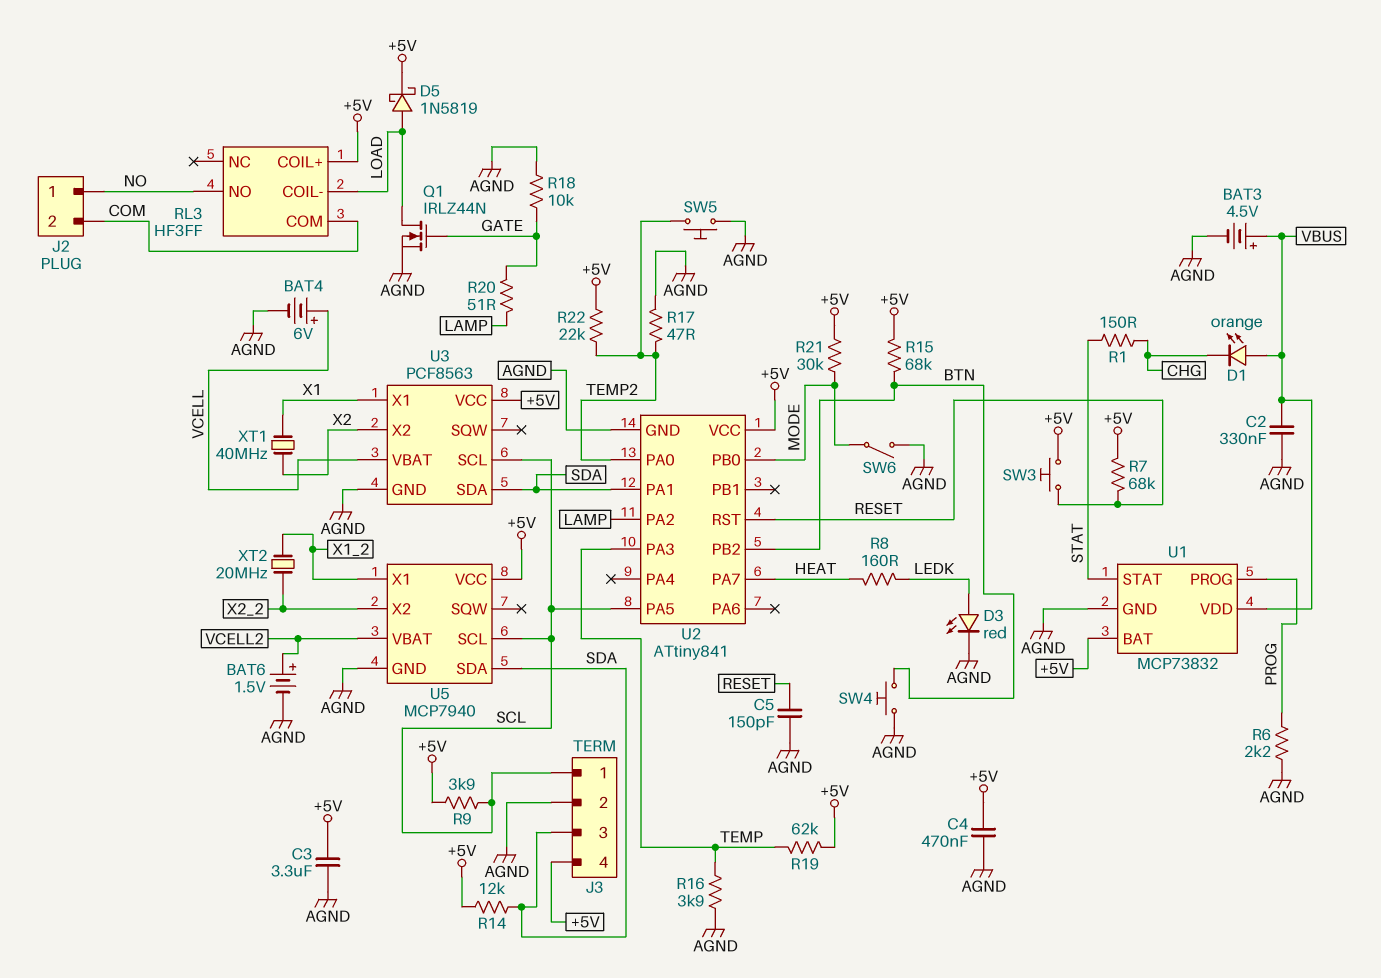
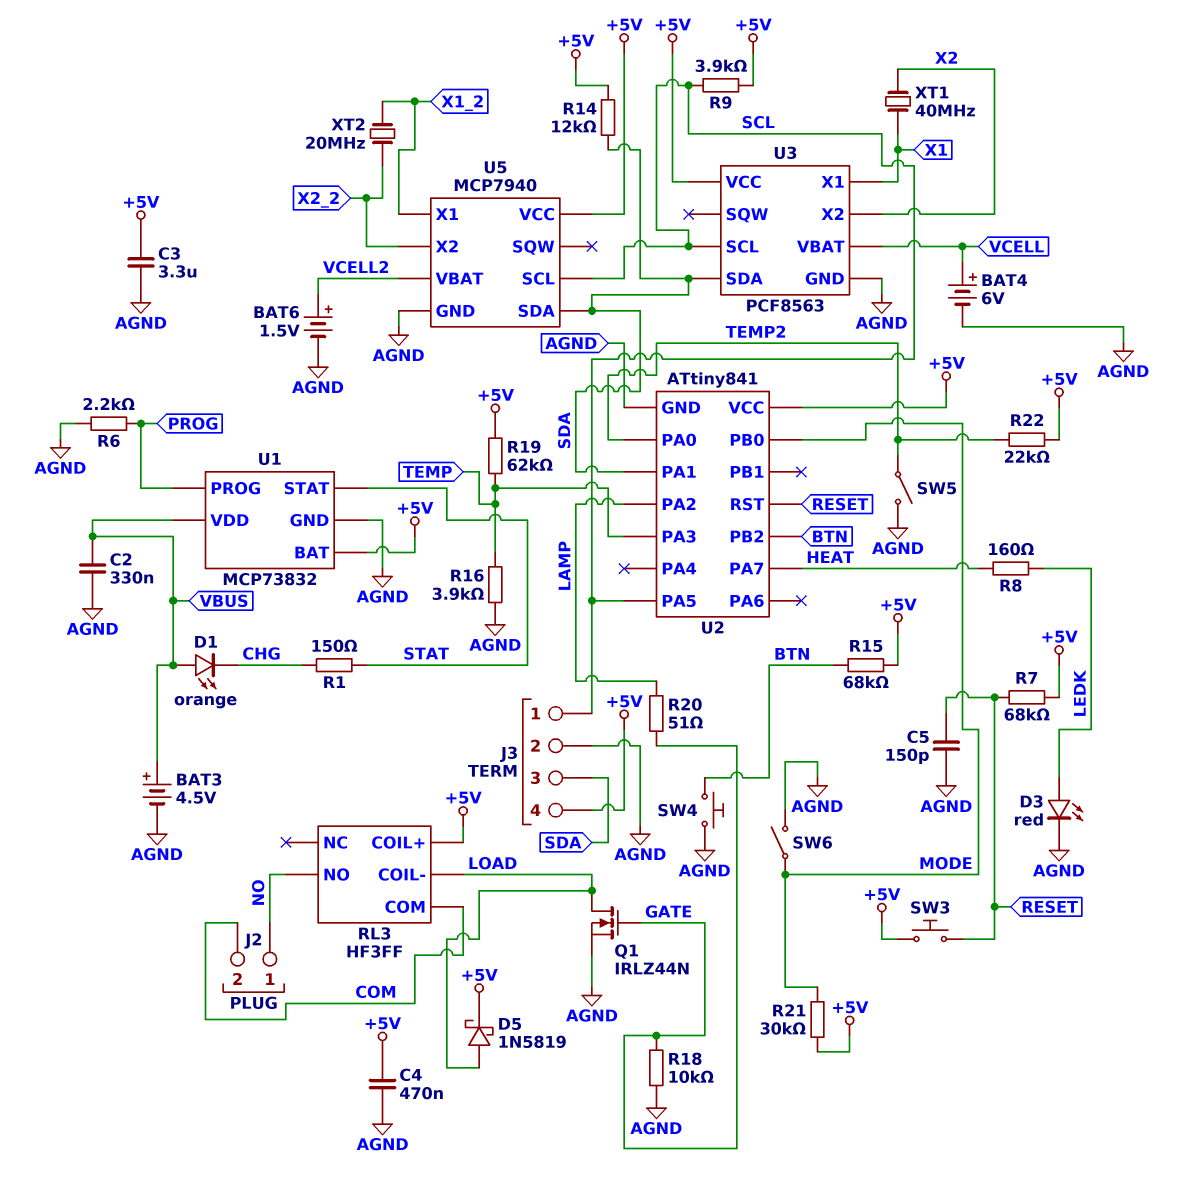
R17: 47 (AGND, TEMP2) -> none
SW5: button (AGND, TEMP2) -> switch (AGND, TEMP2)

